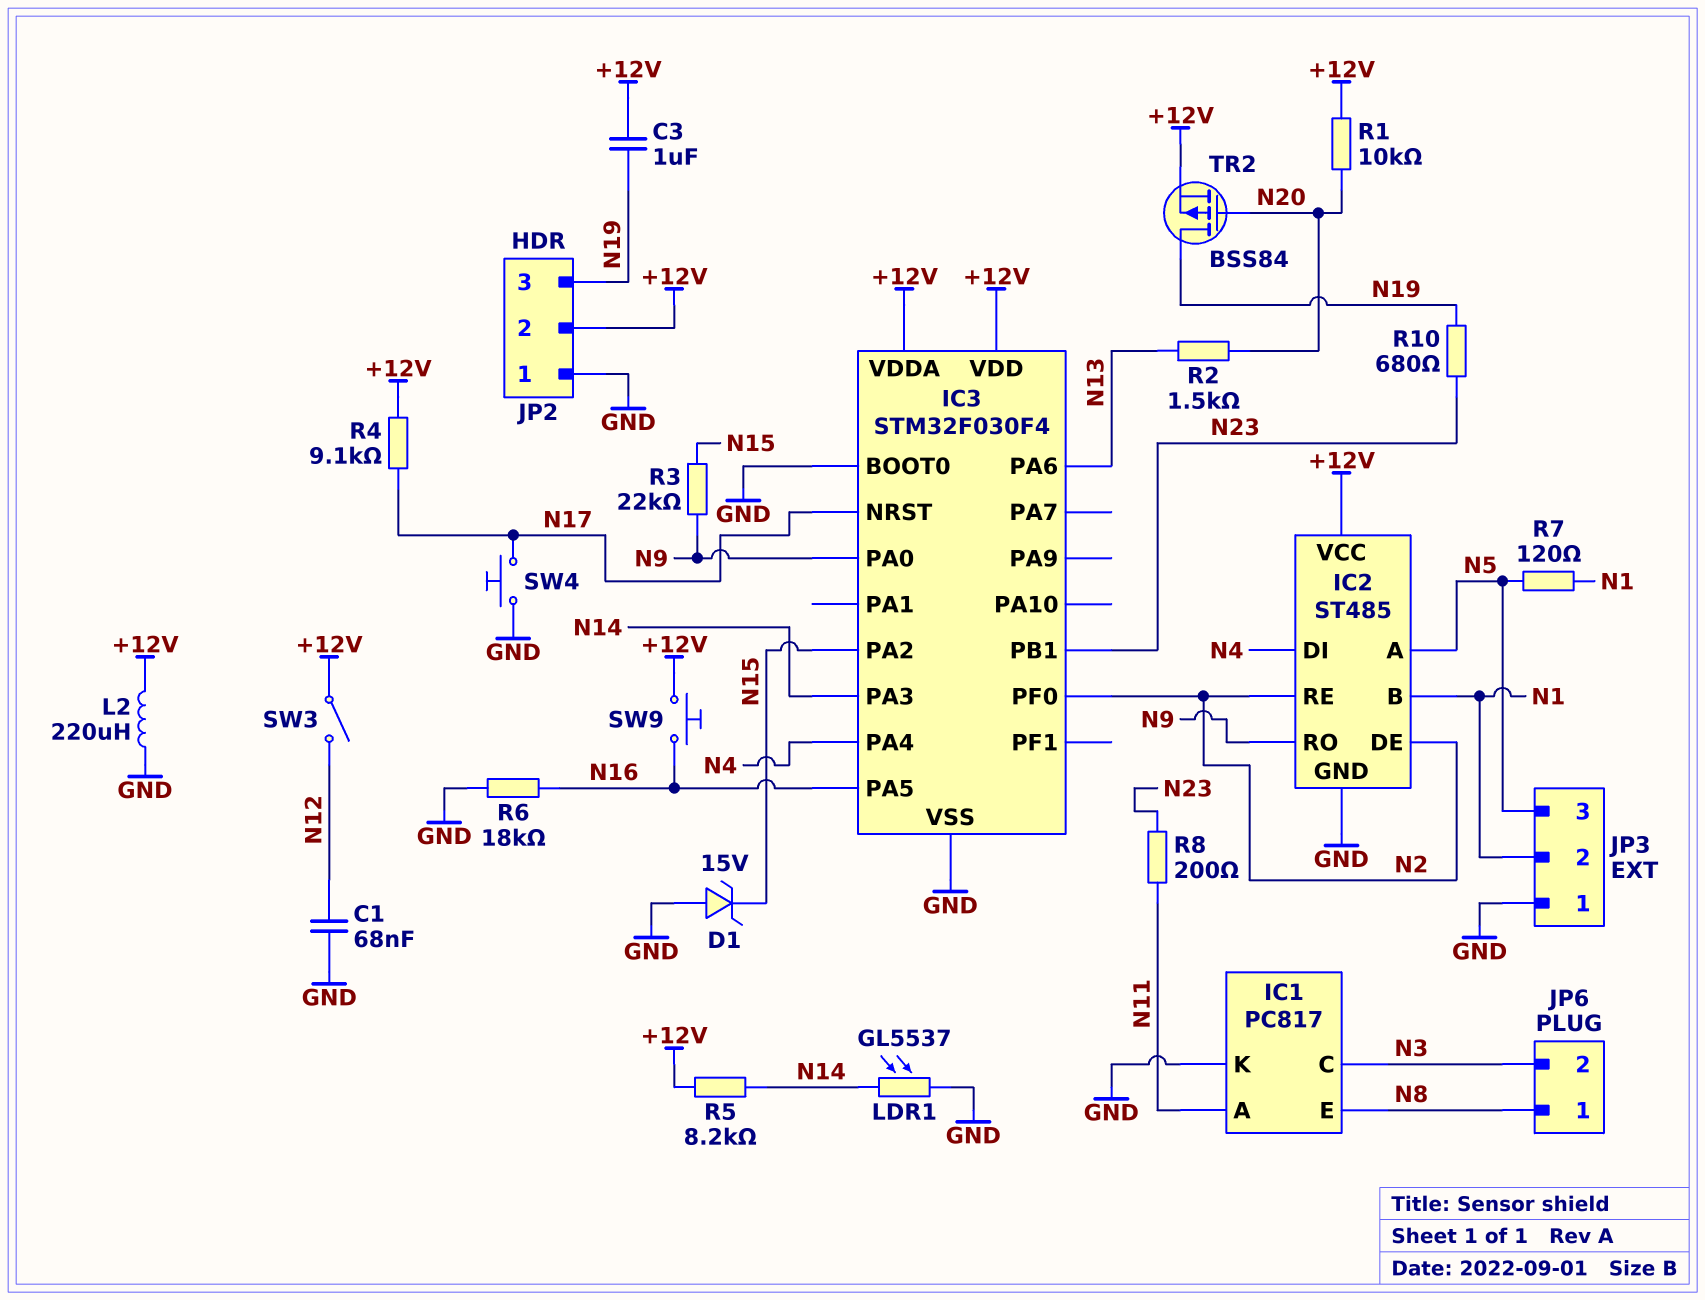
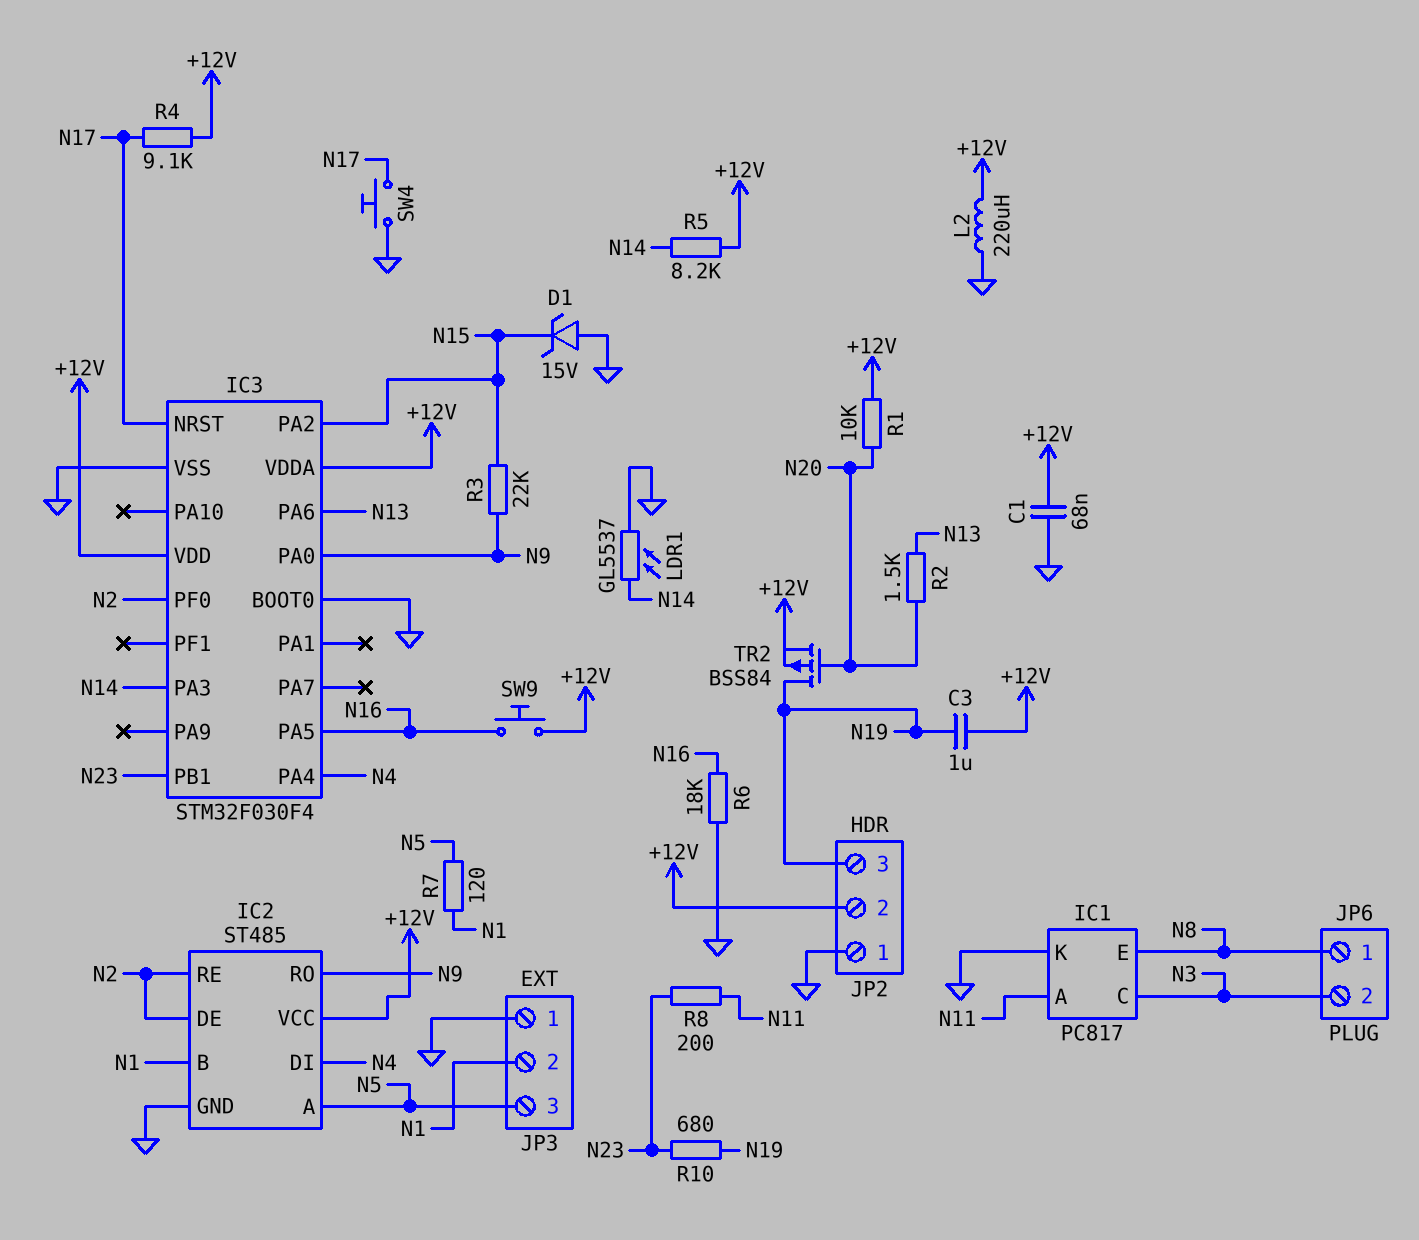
C1: 68nF (GND, N12) -> 68nF (+12V, GND)
SW3: switch (+12V, N12) -> none

